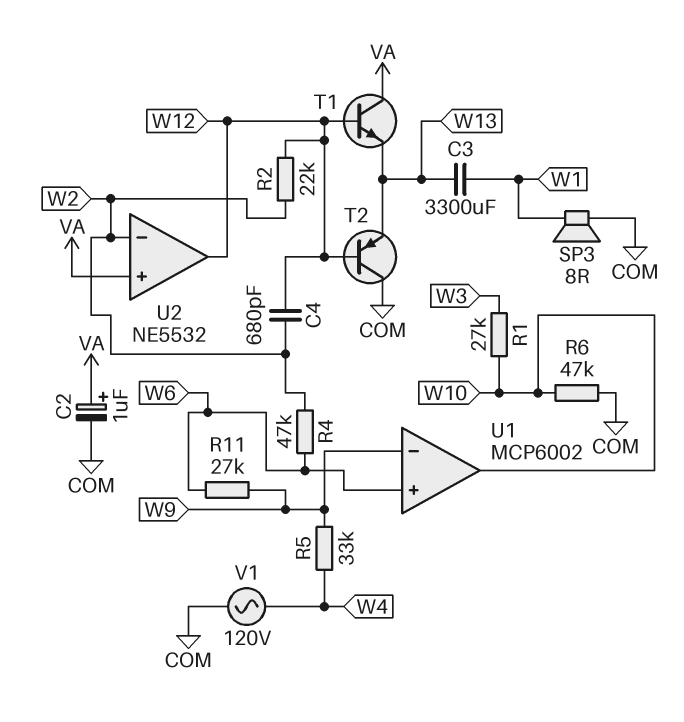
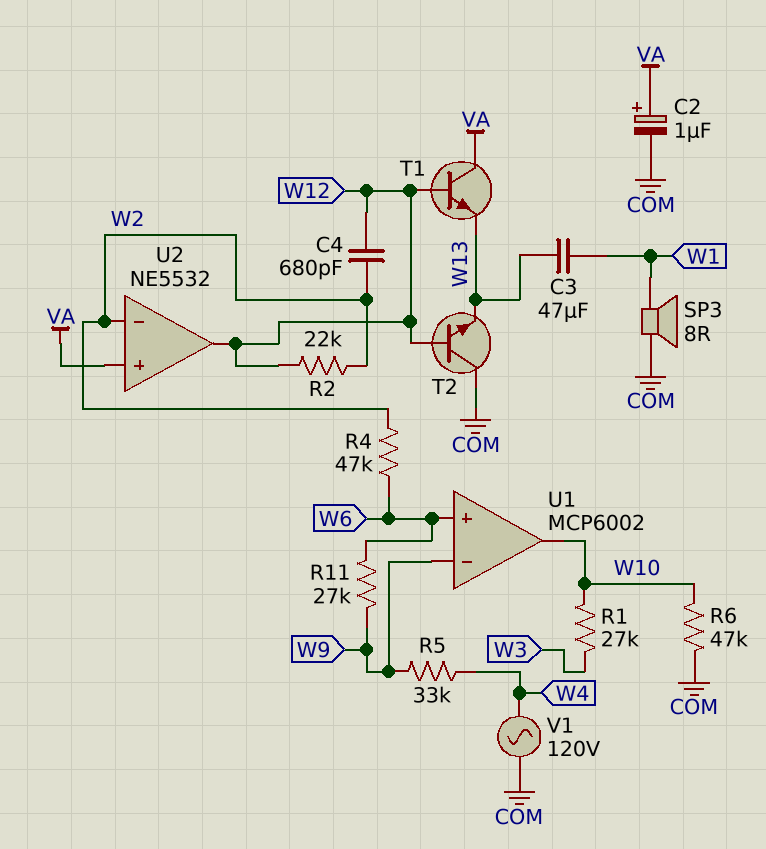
C3: 3300uF (W1, W13) -> 47uF (W1, W13)
T2: PNP (B W12, C COM, E W13) -> NPN (B W12, C COM, E W13)

